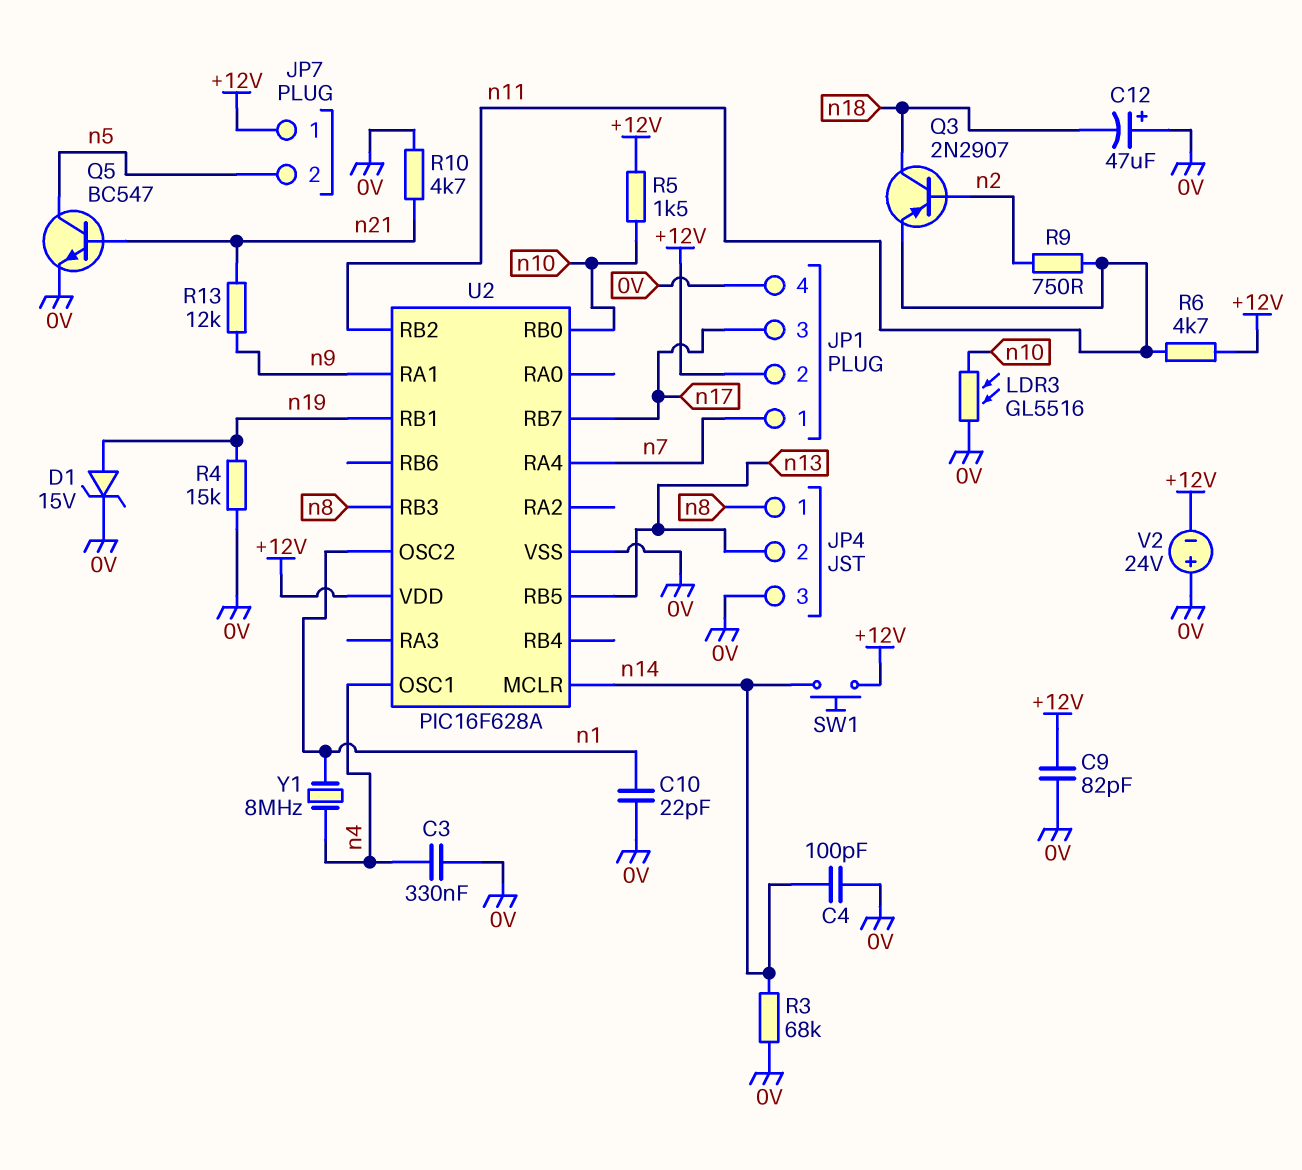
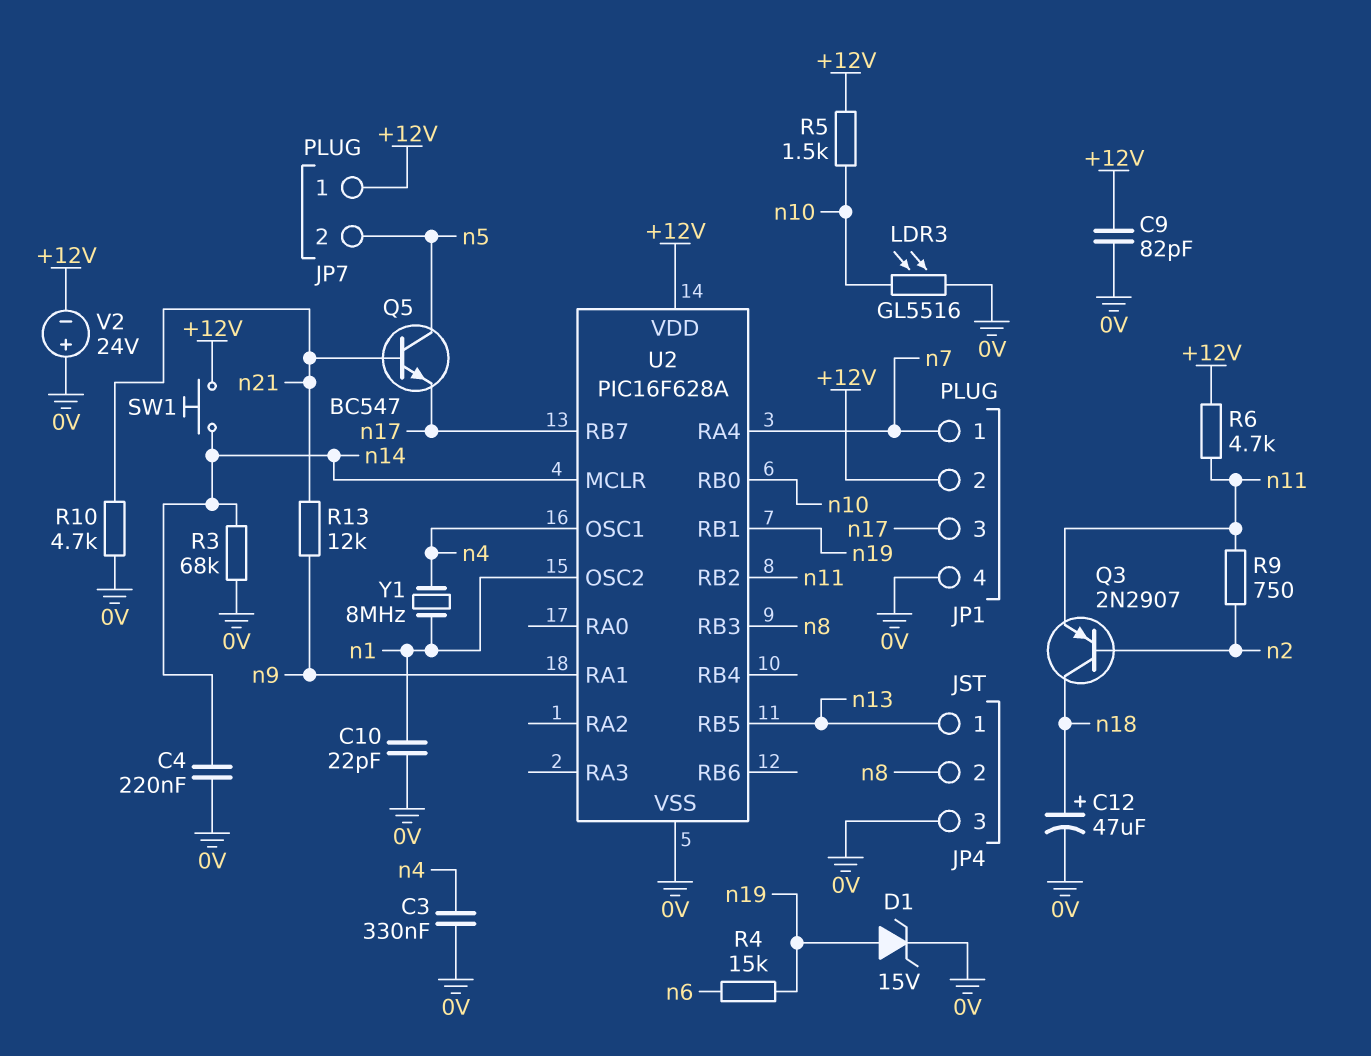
C4: 100pF (0V, n14) -> 220nF (0V, n14)
C12: 47uF (plus 0V, minus n18) -> 47uF (plus n18, minus 0V)
JP4 pin 1: n8 -> n13
JP4 pin 2: n13 -> n8
Q5: NPN BC547 (B n21, C n5, E 0V) -> NPN BC547 (B n21, C n5, E n17)
R4: 15k (0V, n19) -> 15k (n6, n19)

